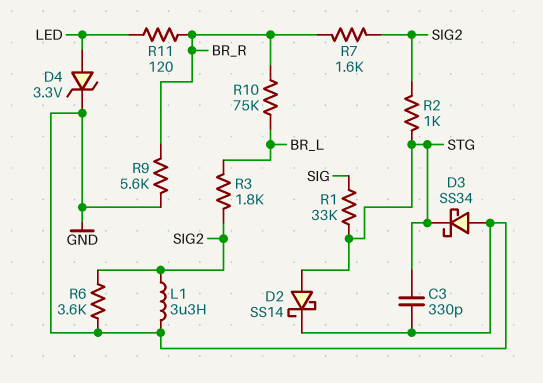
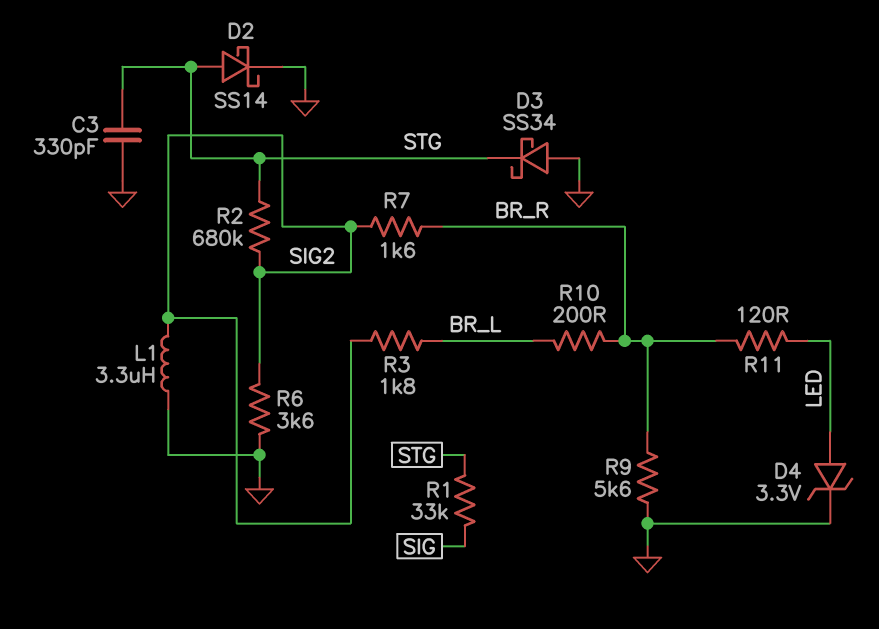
R2: 1k (SIG2, STG) -> 680k (SIG2, STG)
R10: 75k (BR_L, BR_R) -> 200 (BR_L, BR_R)

